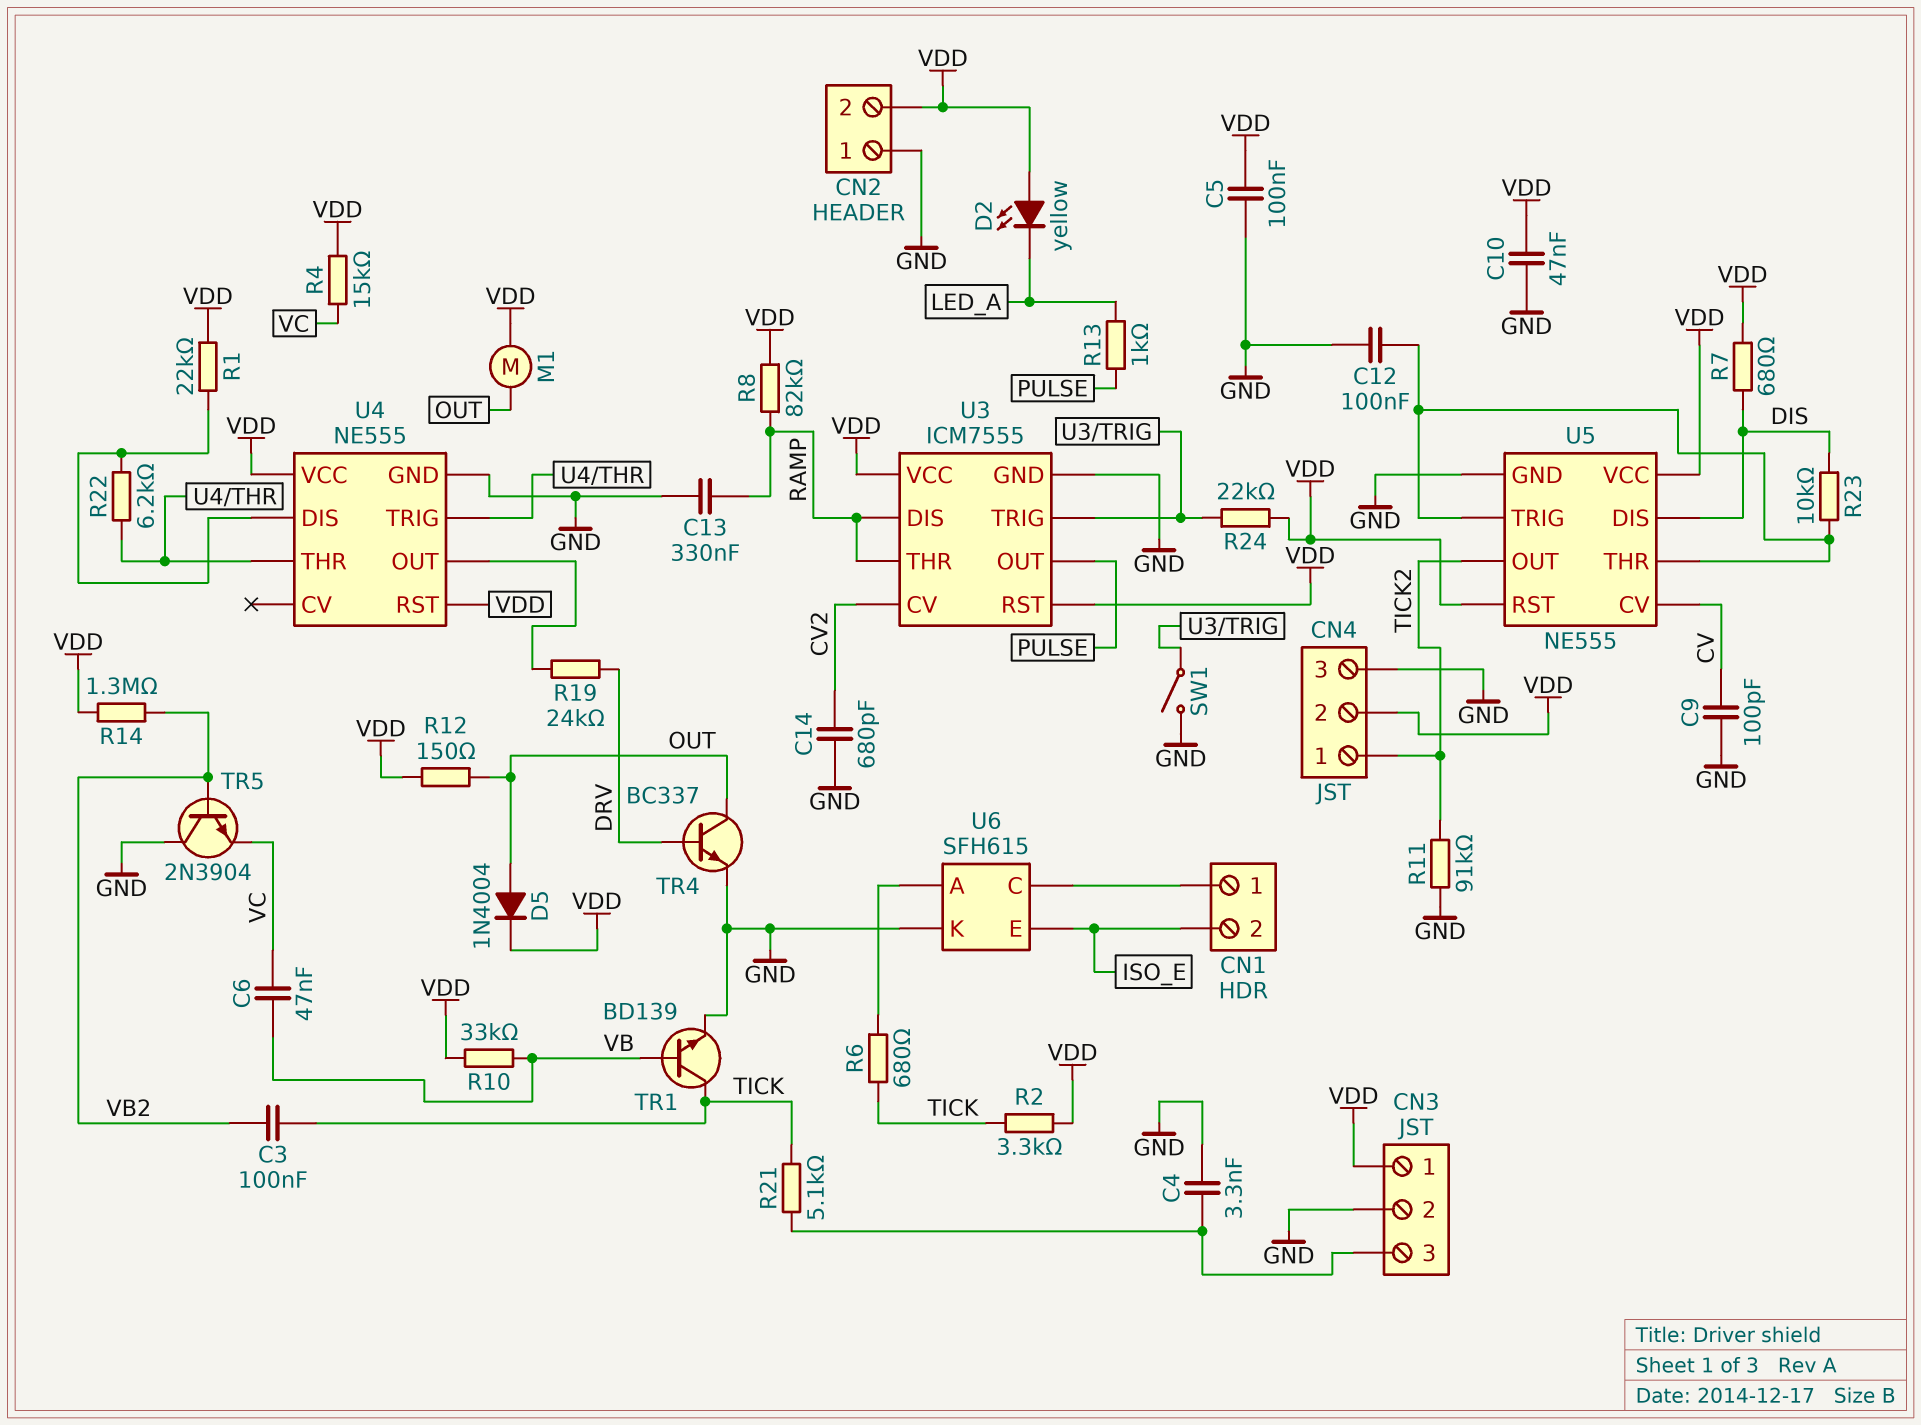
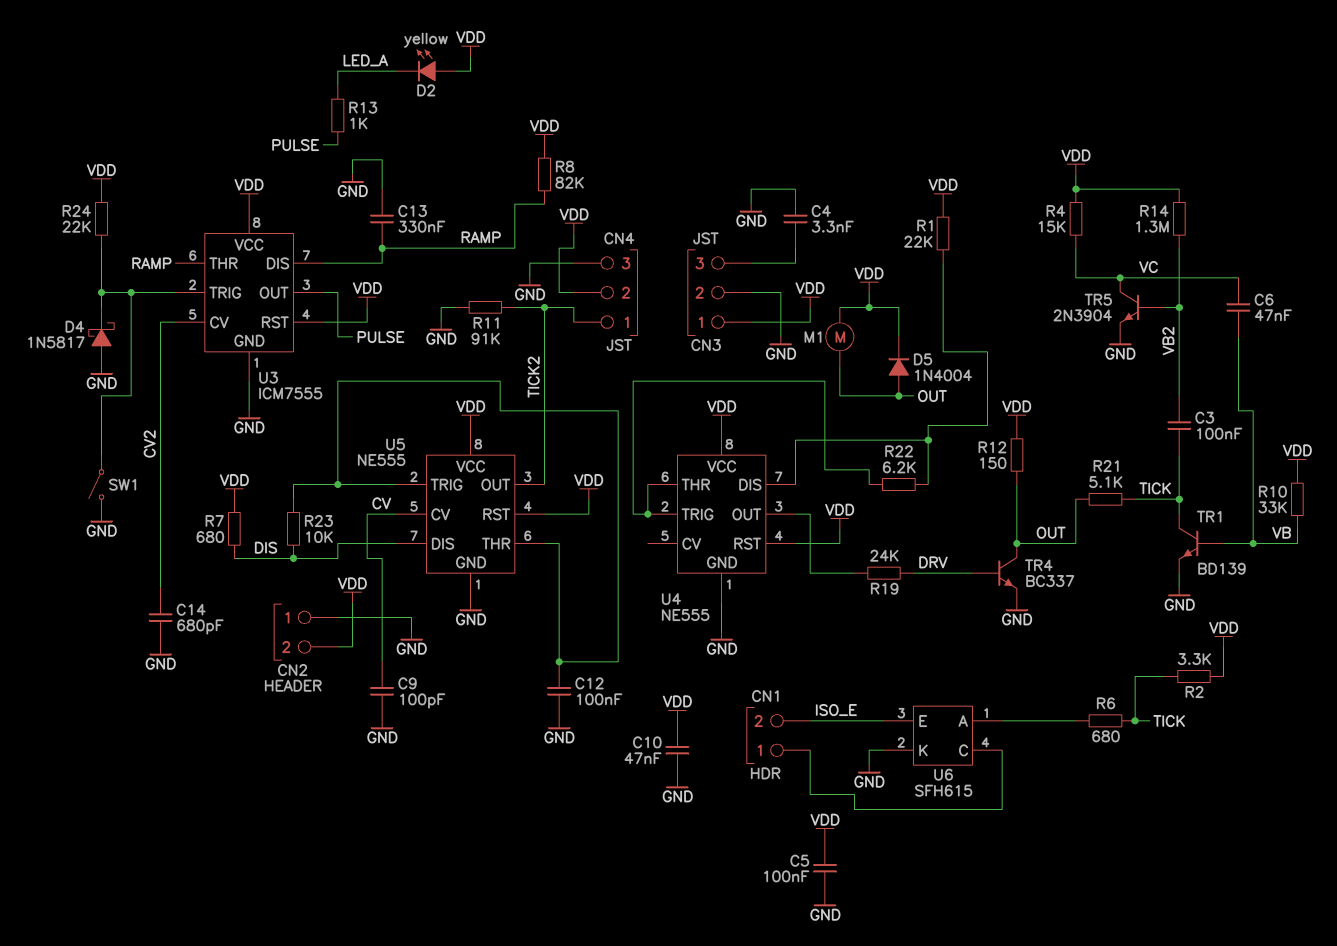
D4: none -> schottky 1N5817 (A GND, K U3/TRIG)
R21: 5.1k (CN3/3, TICK) -> 5.1k (OUT, TICK)
TR5: NPN 2N3904 (B VB2, C GND, E VC) -> NPN 2N3904 (B VB2, C VC, E GND)

